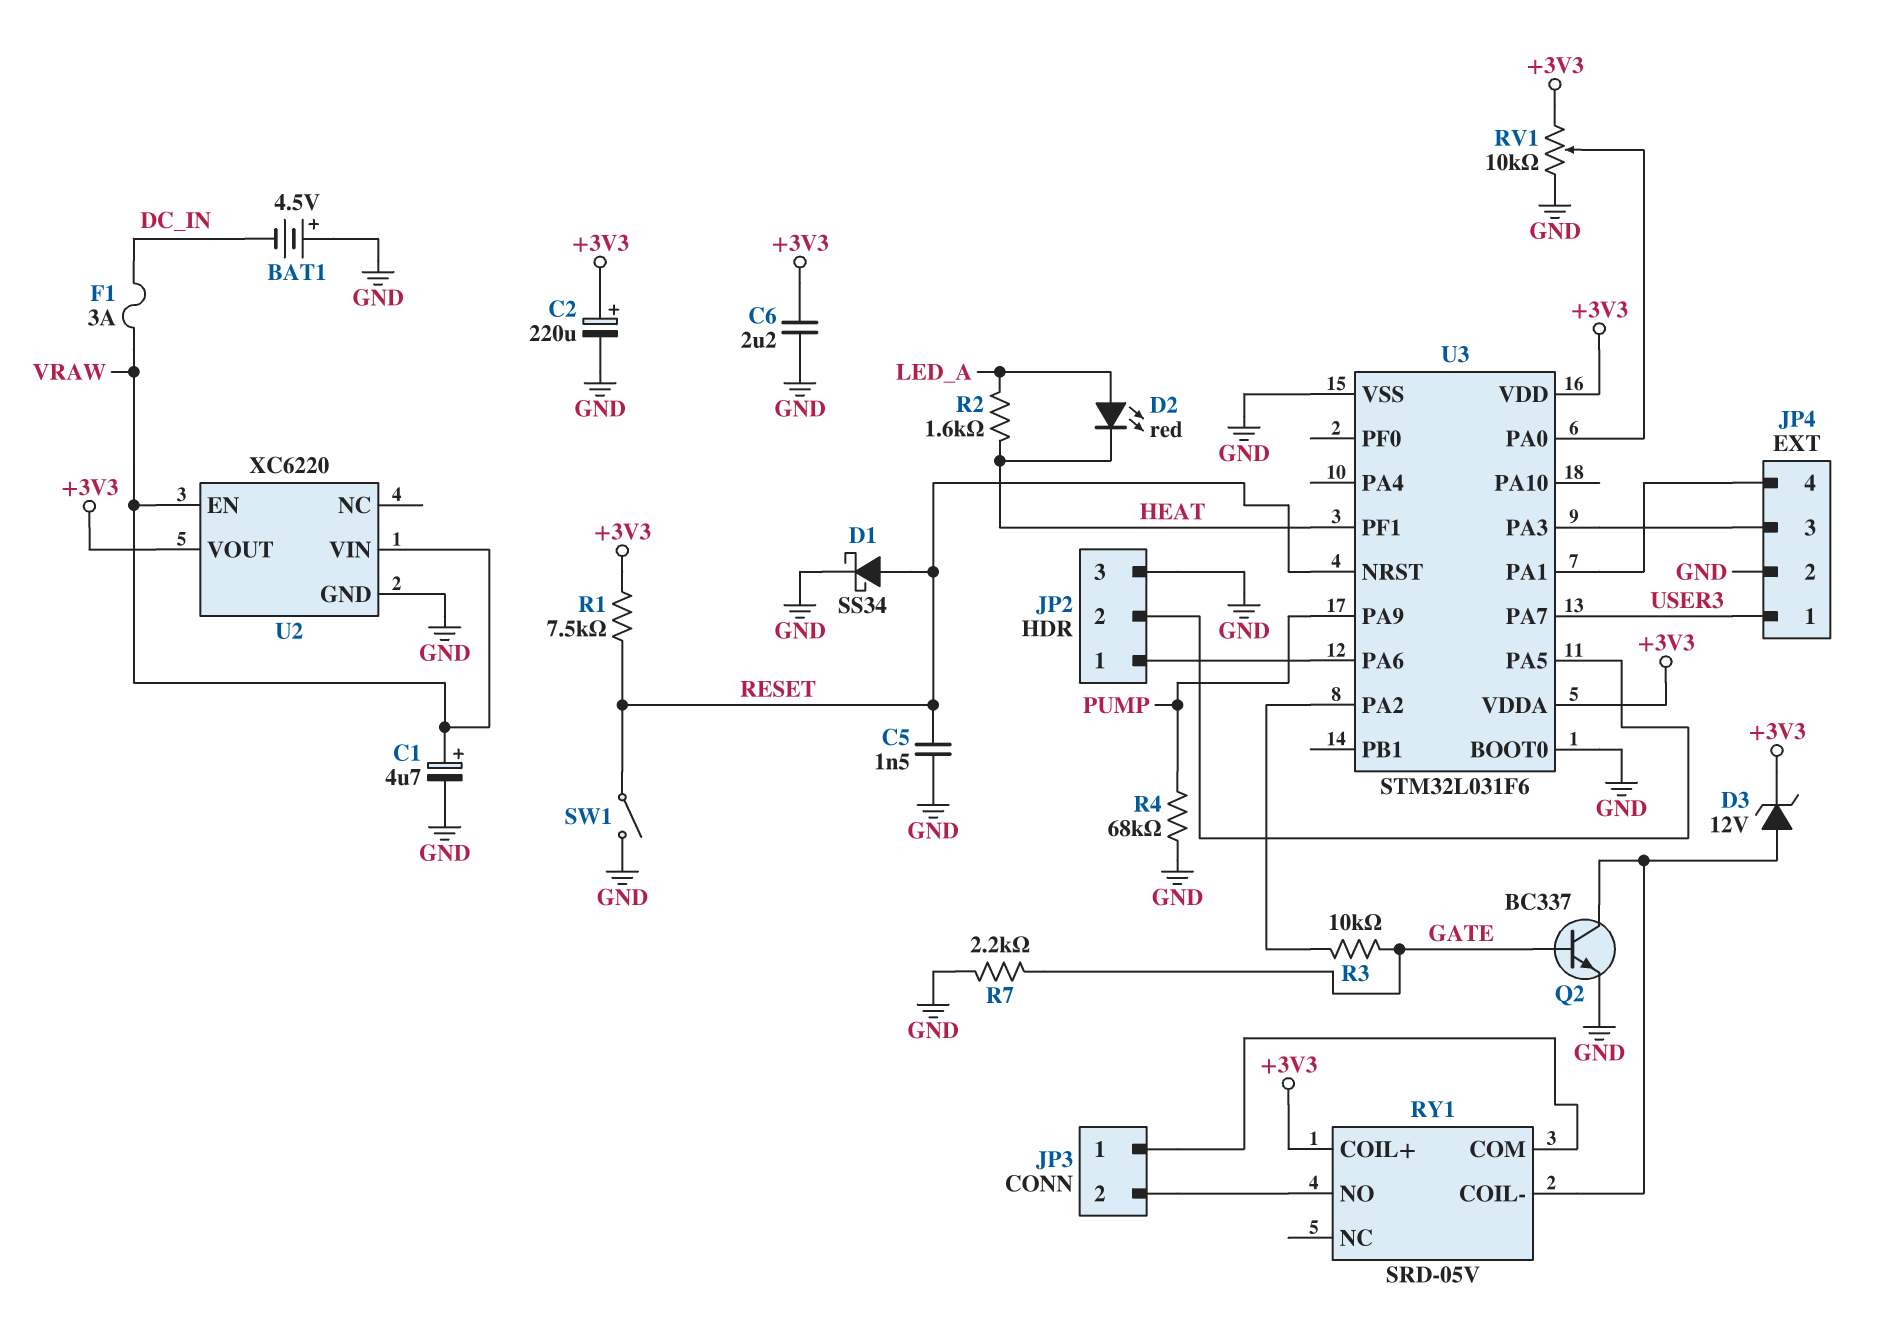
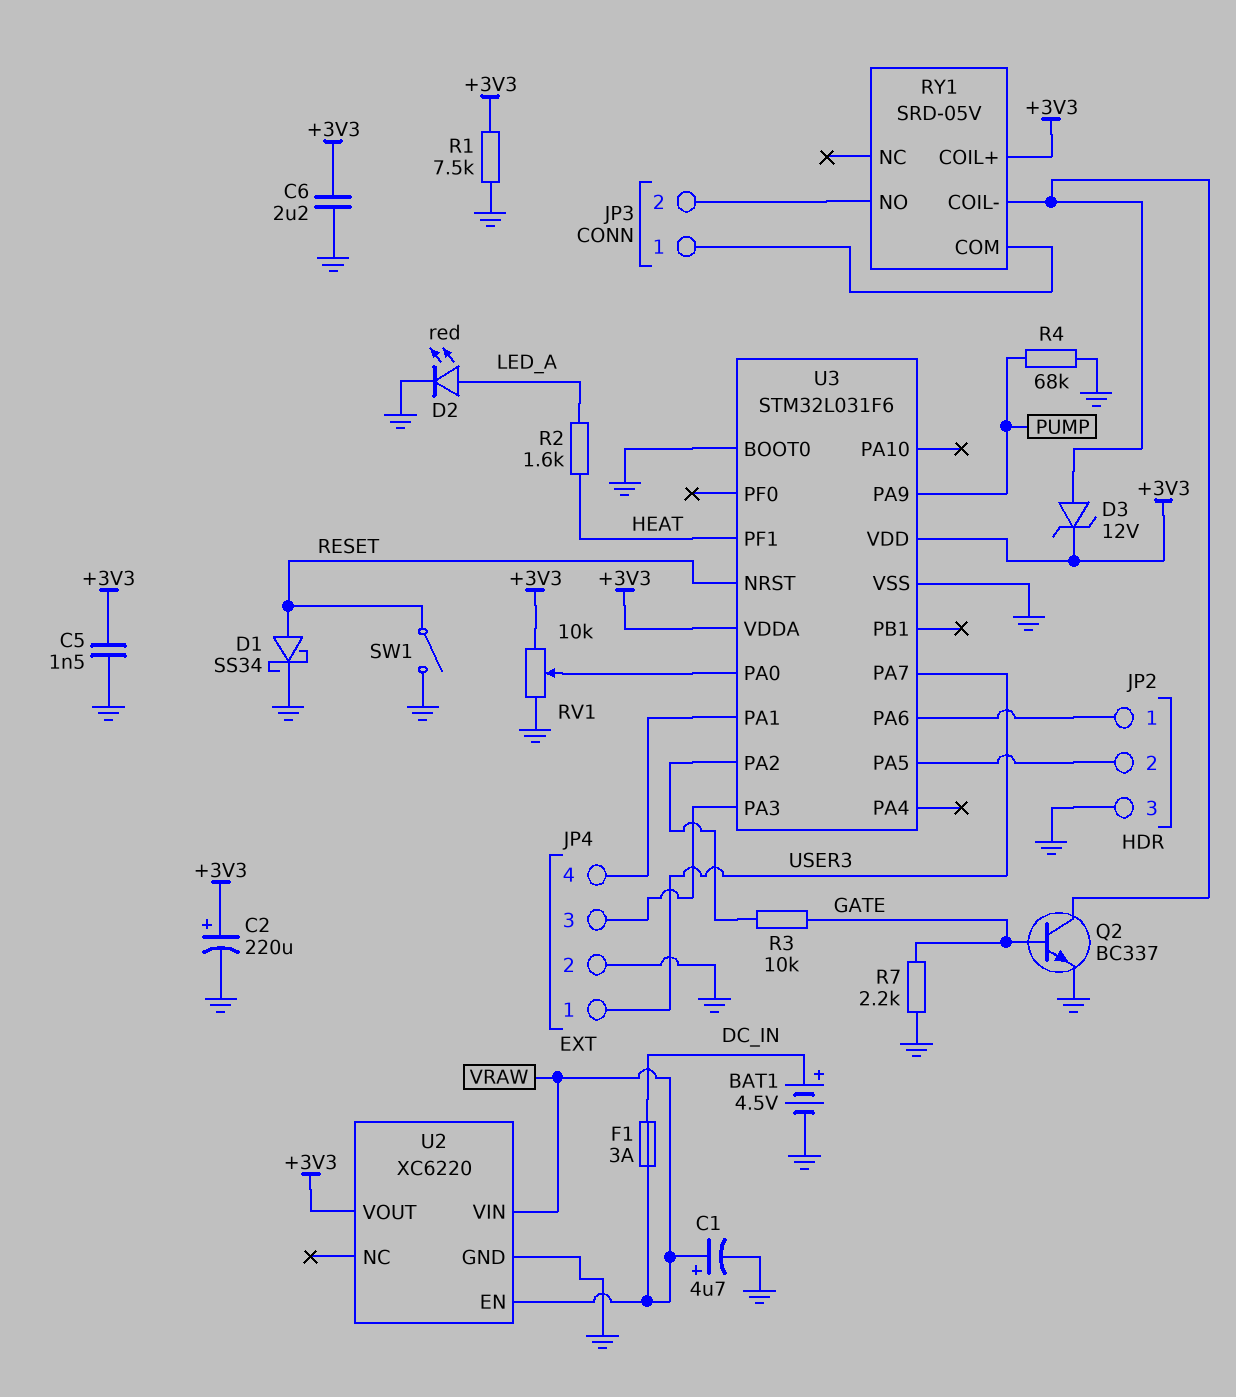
BAT1: 4.5V (plus GND, minus DC_IN) -> 4.5V (plus DC_IN, minus GND)
C5: 1.5nF (GND, RESET) -> 1.5nF (+3V3, GND)
D2: LED red (A LED_A, K HEAT) -> LED red (A LED_A, K GND)
R1: 7.5k (+3V3, RESET) -> 7.5k (+3V3, GND)

